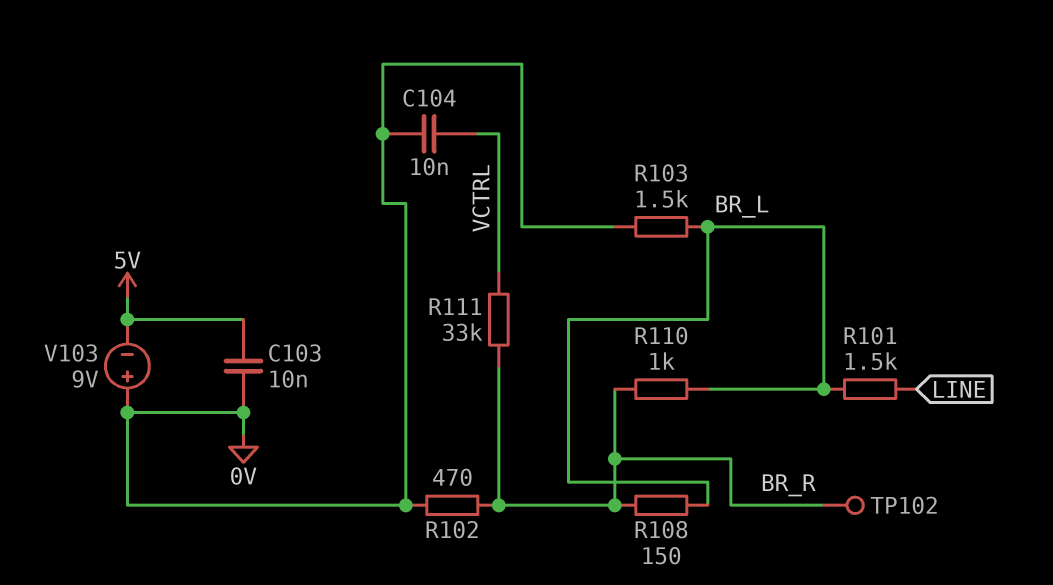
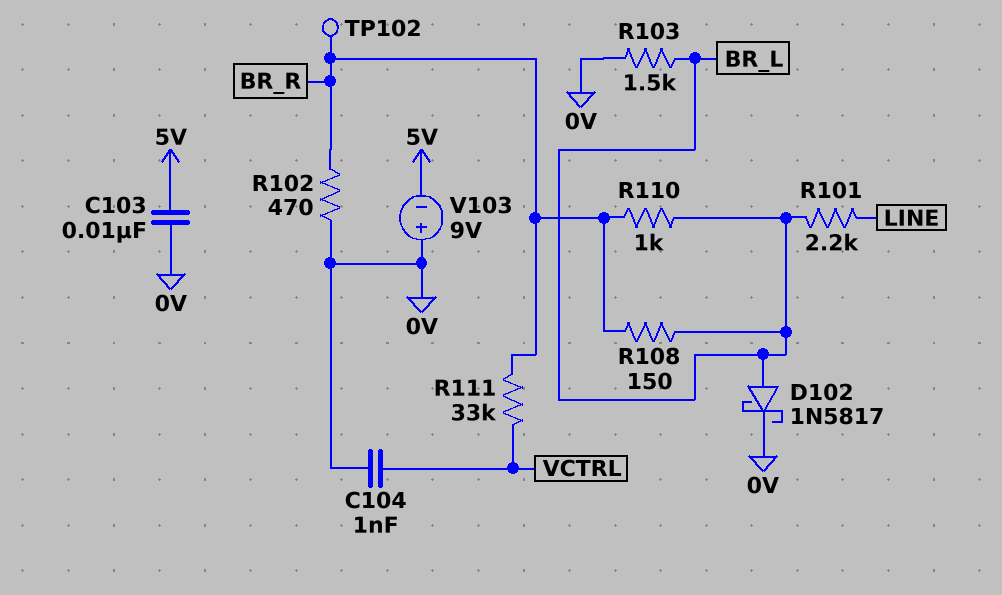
C104: 10nF (0V, VCTRL) -> 1nF (0V, VCTRL)
D102: none -> schottky 1N5817 (A BR_L, K 0V)
R101: 1.5k (BR_L, LINE) -> 2.2k (BR_L, LINE)

